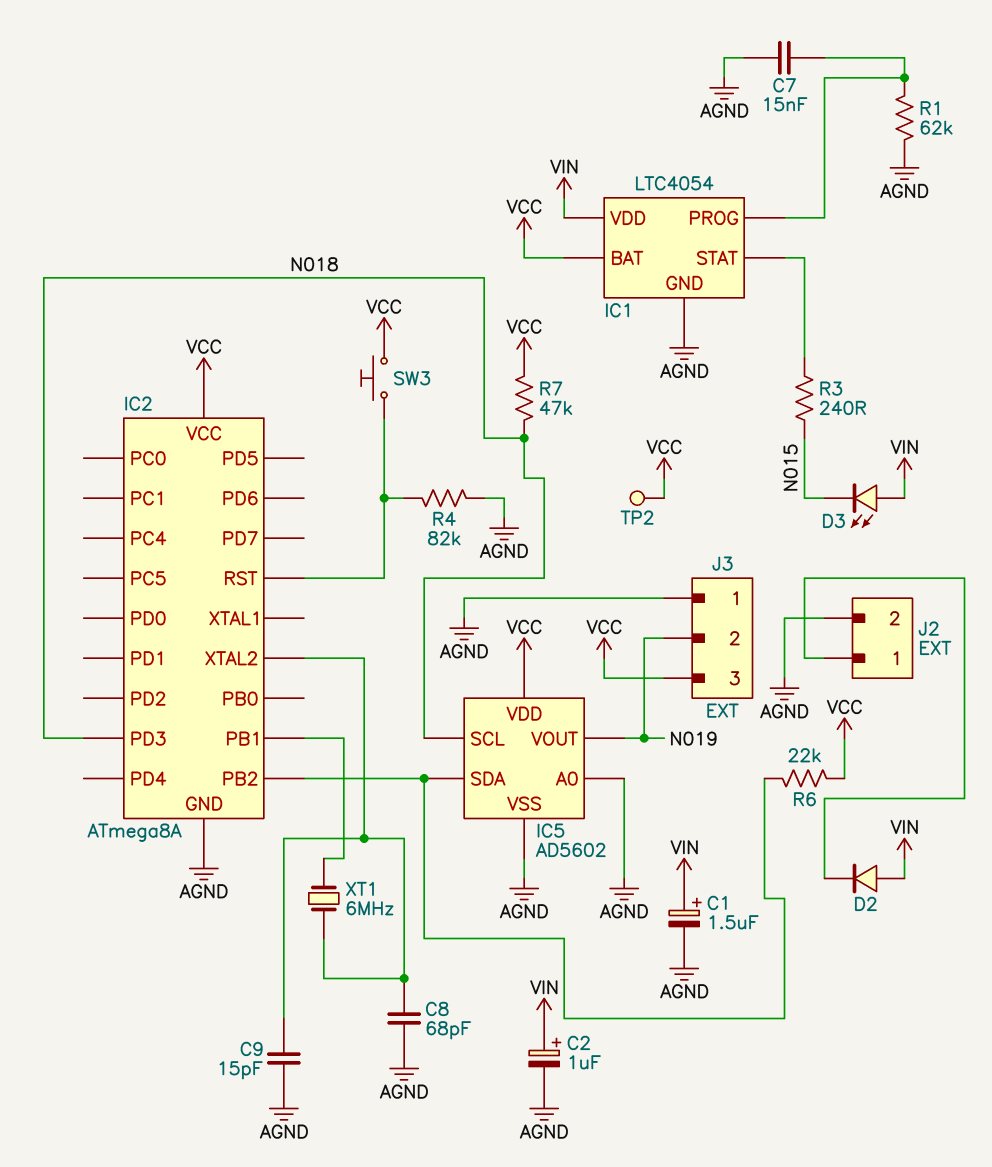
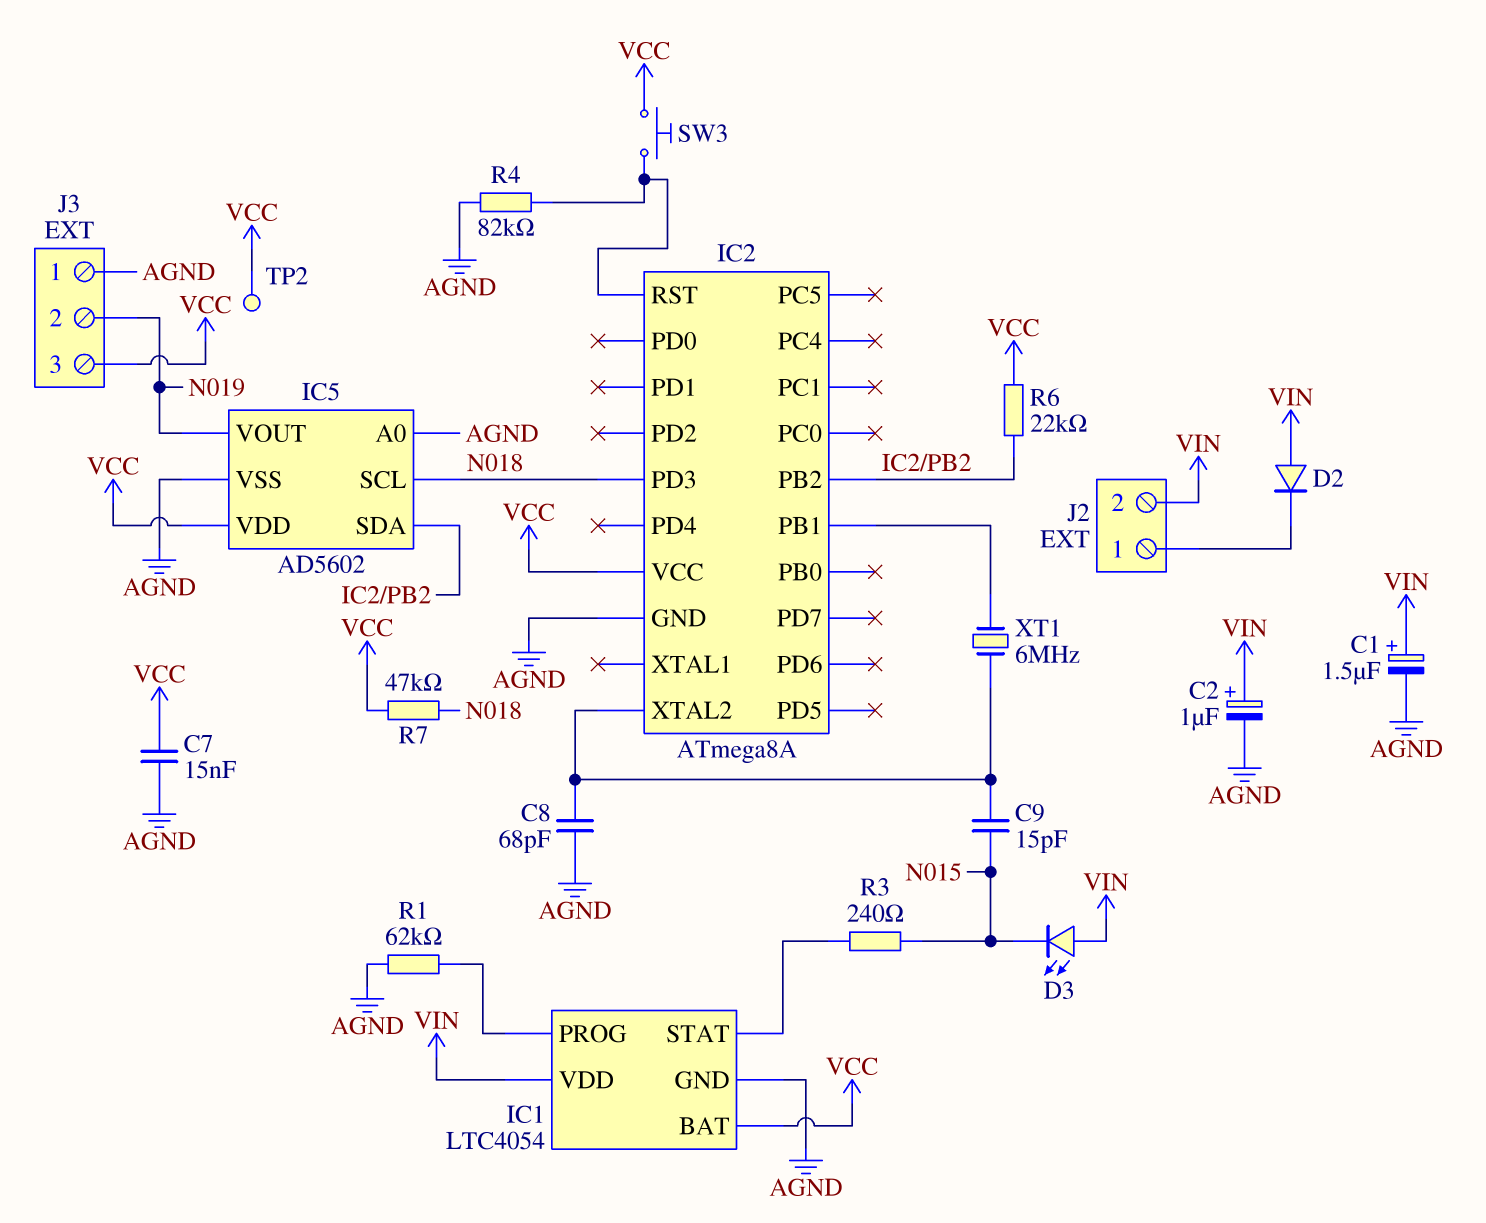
C7: 15nF (AGND, IC1/PROG) -> 15nF (AGND, VCC)
C9: 15pF (AGND, IC2/XTAL2) -> 15pF (IC2/XTAL2, N015)
J2 pin 2: AGND -> VIN

